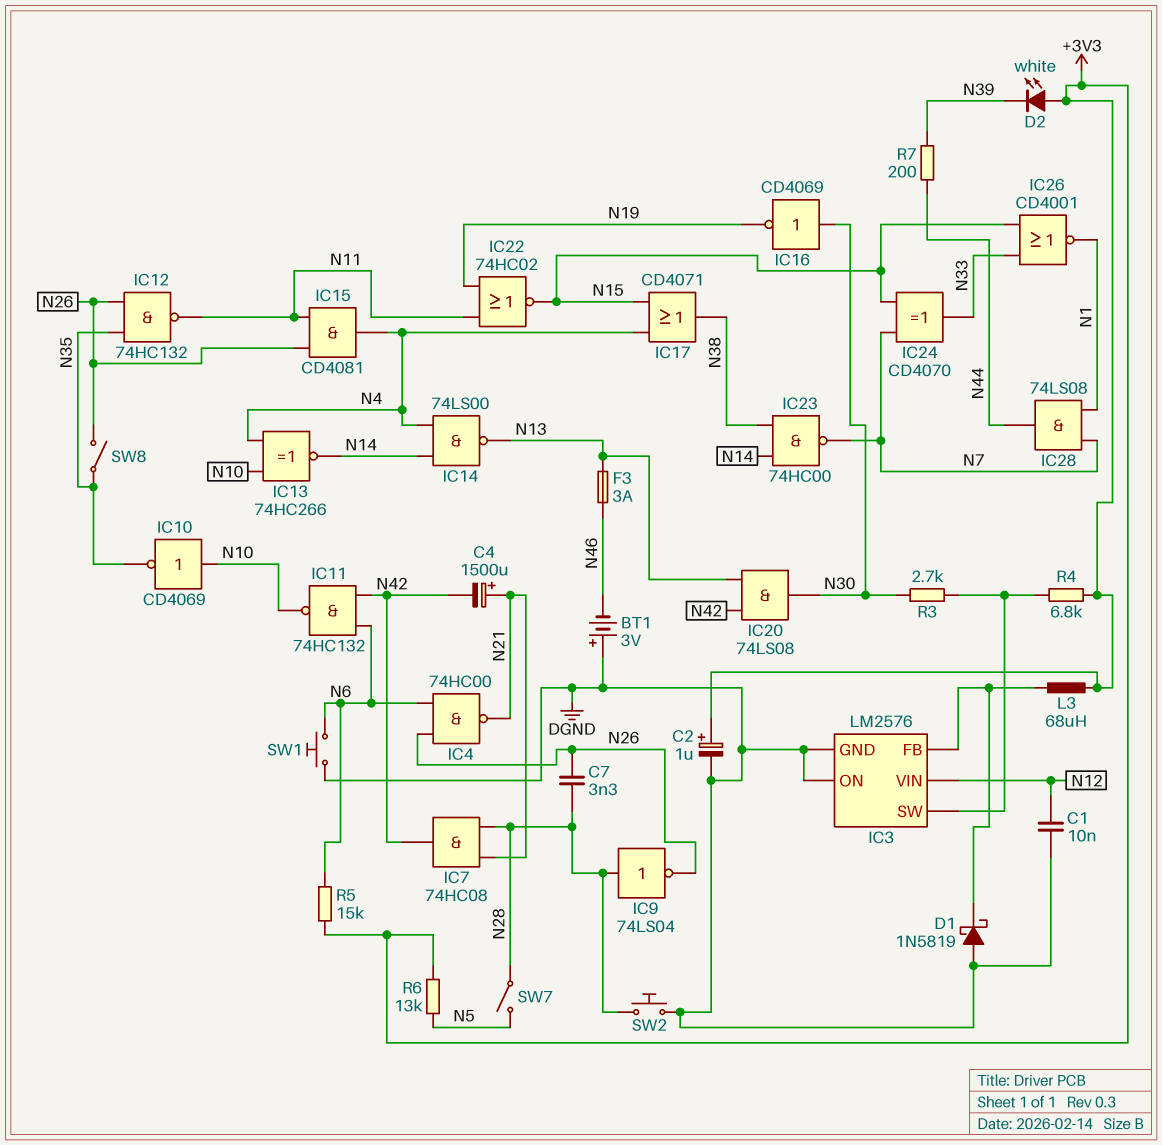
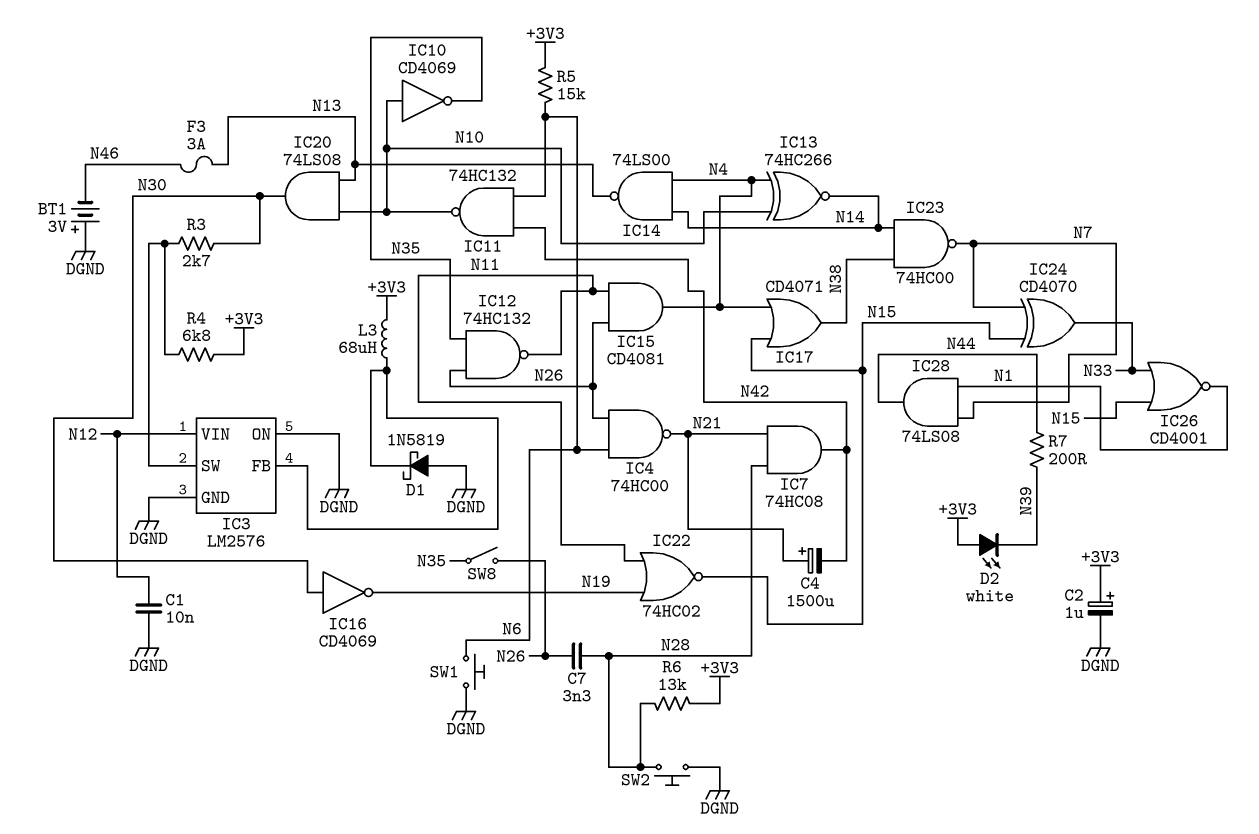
IC9: NOT 74LS04 (in N28, out N26) -> none
IC20: AND 74LS08 (in N13, in N42, out N30) -> AND 74LS08 (in N10, in N13, out N30)
R6: 13k (+3V3, N5) -> 13k (+3V3, N28)
SW7: switch (N5, N28) -> none

